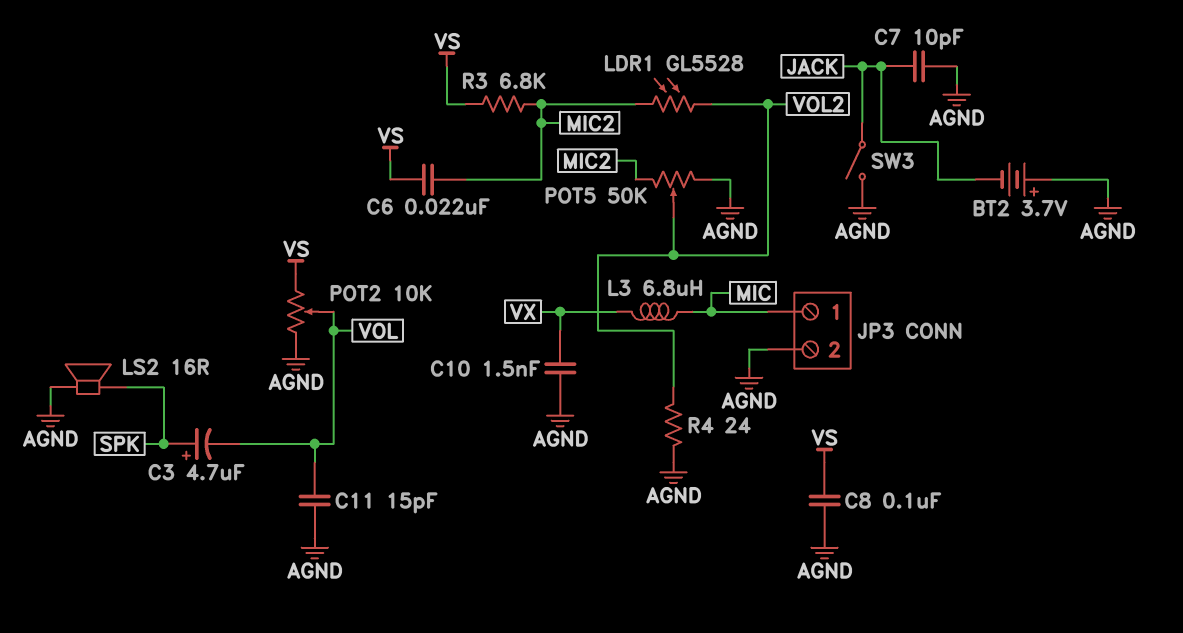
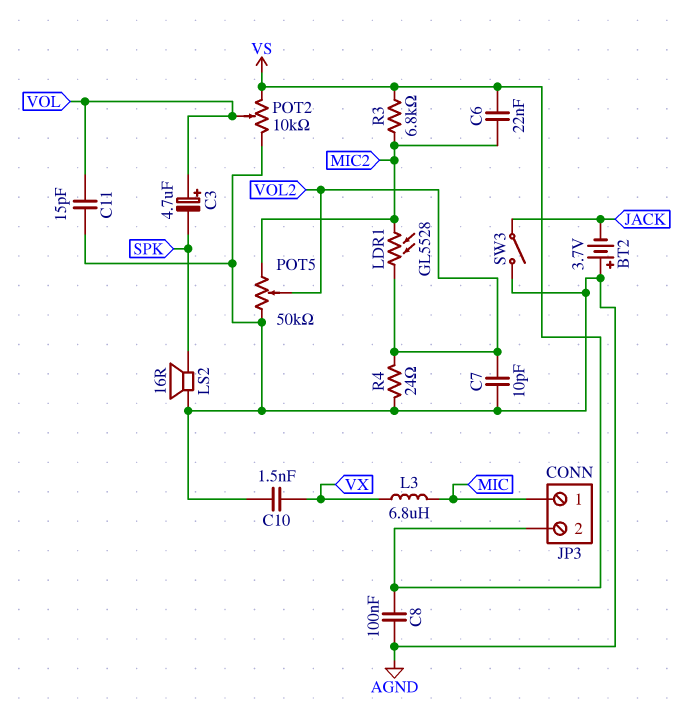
C3: 4.7uF (plus SPK, minus VOL) -> 4.7uF (plus VOL, minus SPK)
C7: 10pF (AGND, JACK) -> 10pF (AGND, VOL2)
JP3 pin 2: AGND -> VS

